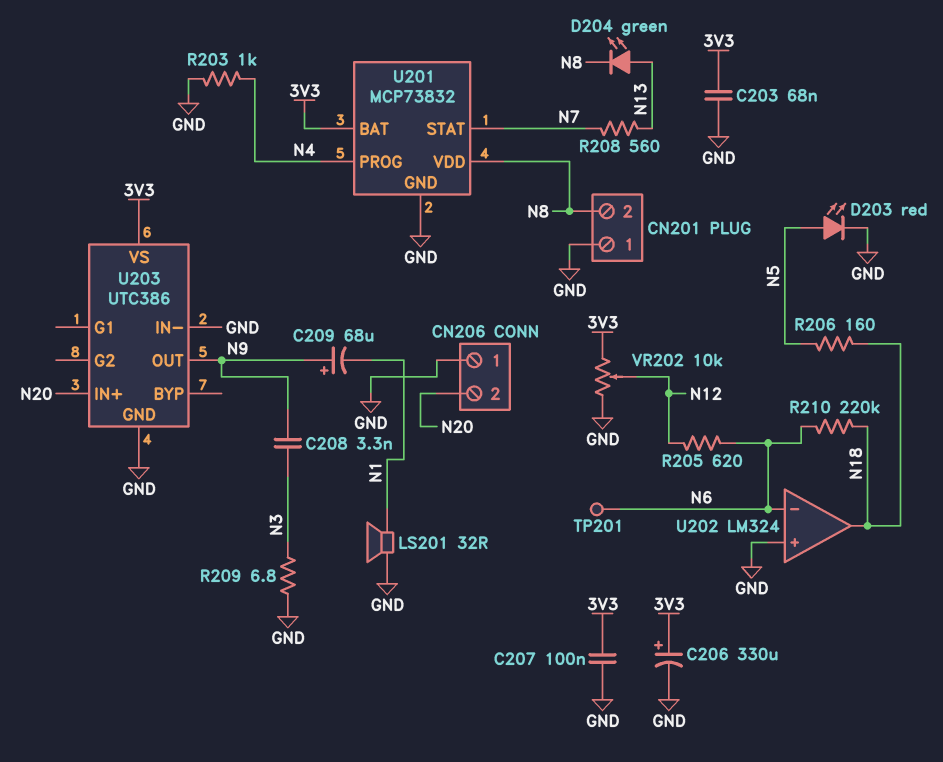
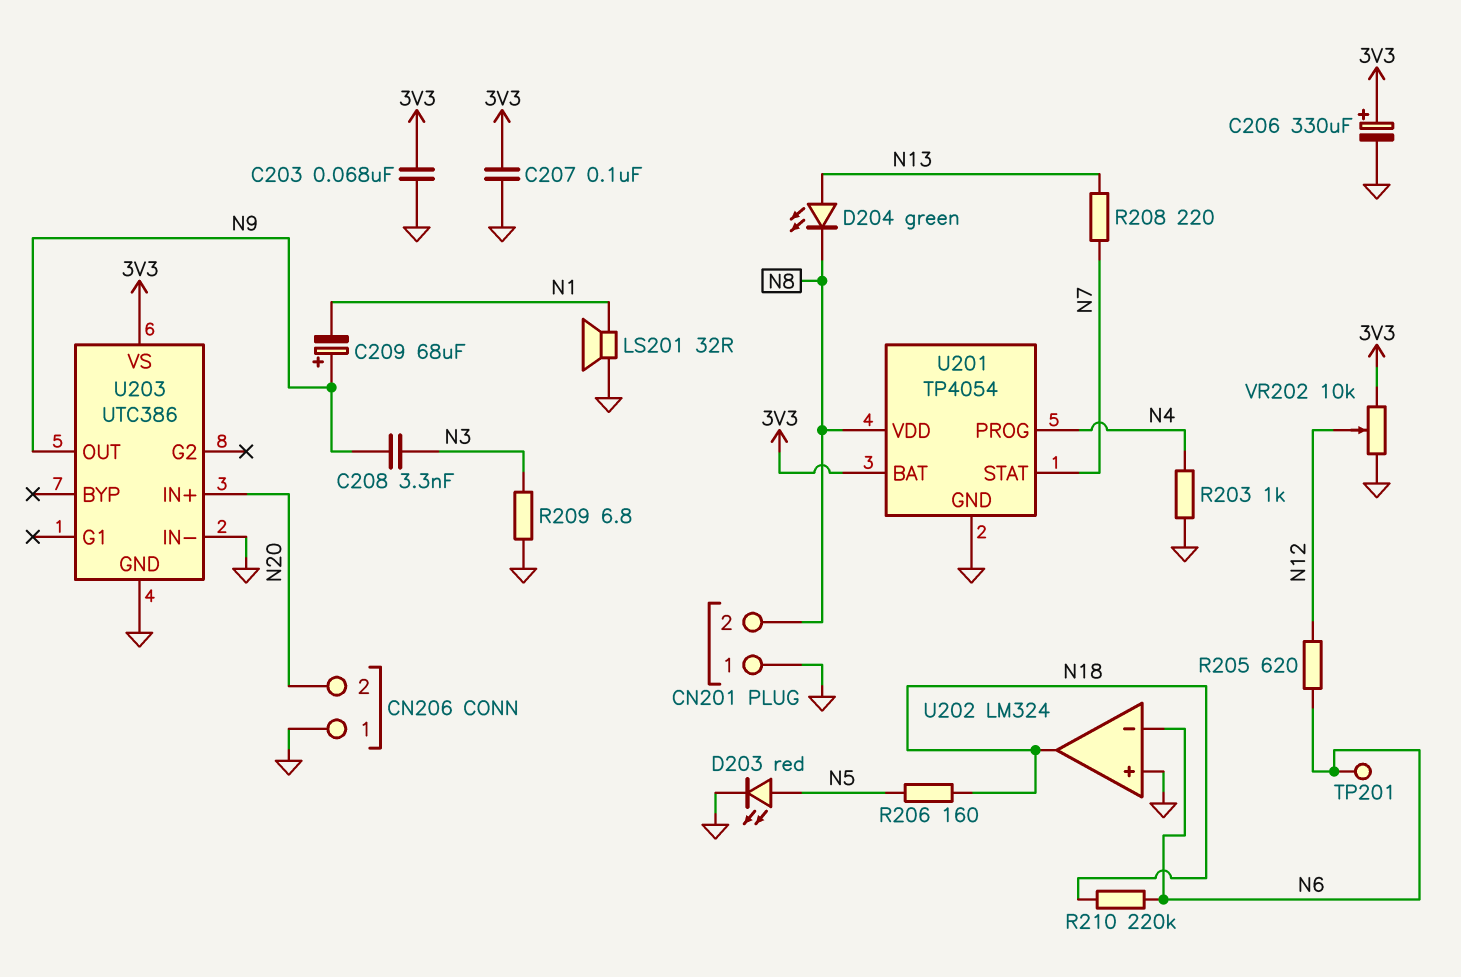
R208: 560 (N7, N13) -> 220 (N7, N13)
U201: MCP73832 -> TP4054

